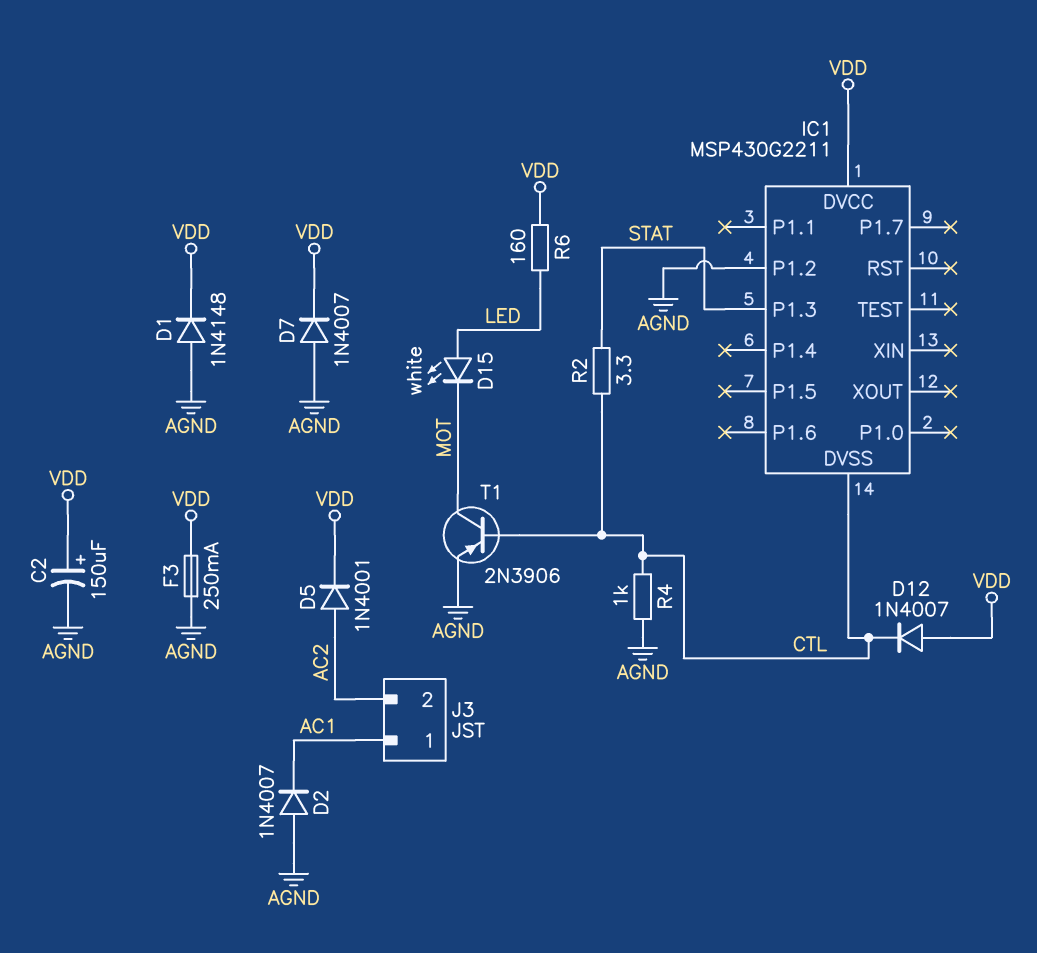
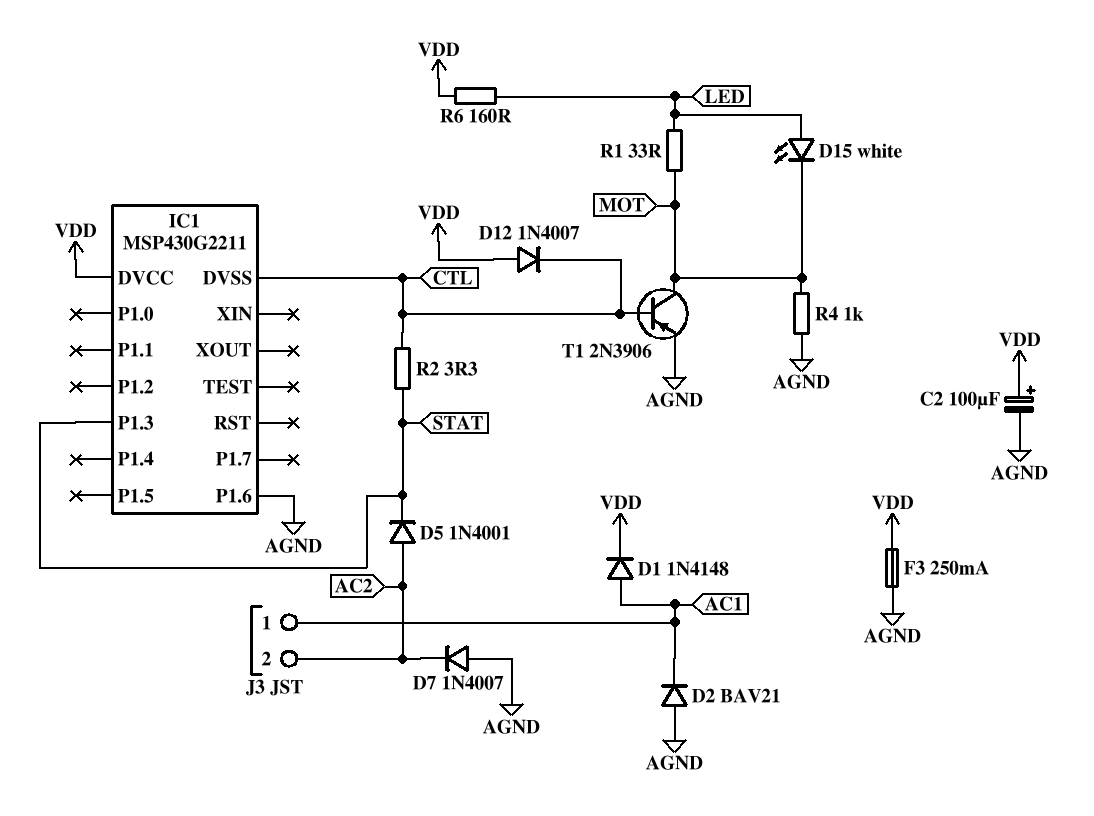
C2: 150uF (plus VDD, minus AGND) -> 100uF (plus VDD, minus AGND)
D1: diode 1N4148 (A AGND, K VDD) -> diode 1N4148 (A AC1, K VDD)
D2: diode 1N4007 (A AGND, K AC1) -> diode BAV21 (A AGND, K AC1)
D5: diode 1N4001 (A AC2, K VDD) -> diode 1N4001 (A AC2, K STAT)
D7: diode 1N4007 (A AGND, K VDD) -> diode 1N4007 (A AGND, K AC2)
IC1 pin P1.2: AGND -> none
IC1 pin P1.6: none -> AGND
R1: none -> 33 (LED, MOT)
R4: 1k (AGND, CTL) -> 1k (AGND, MOT)

